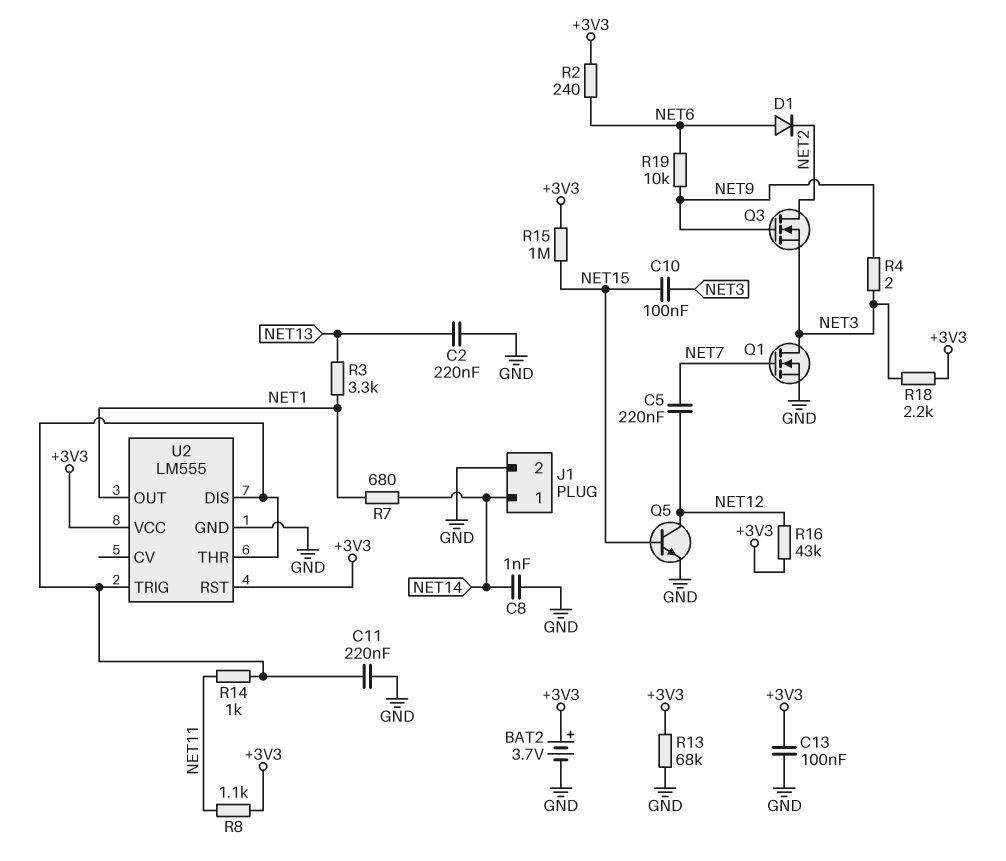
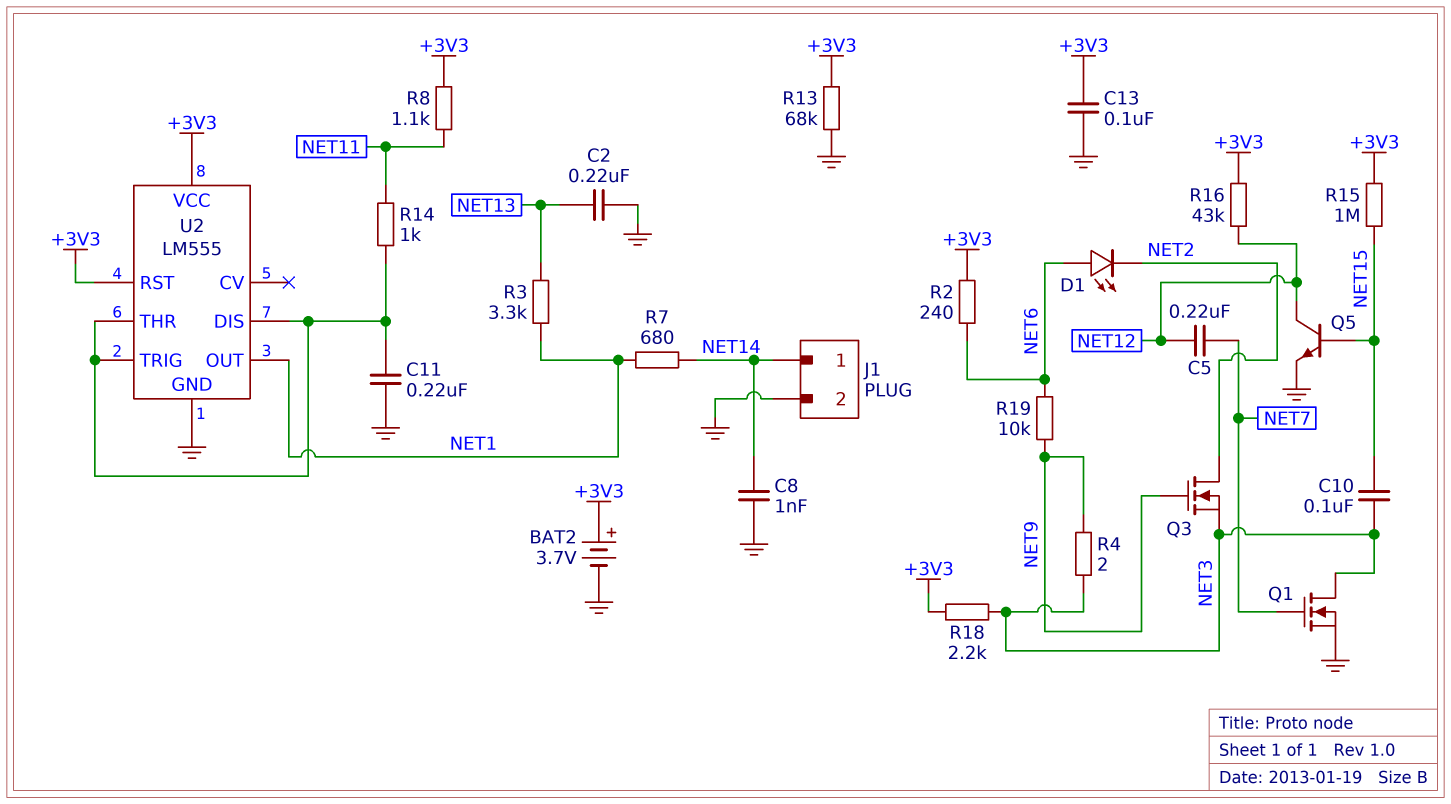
D1: diode (A NET6, K NET2) -> LED (A NET6, K NET2)

